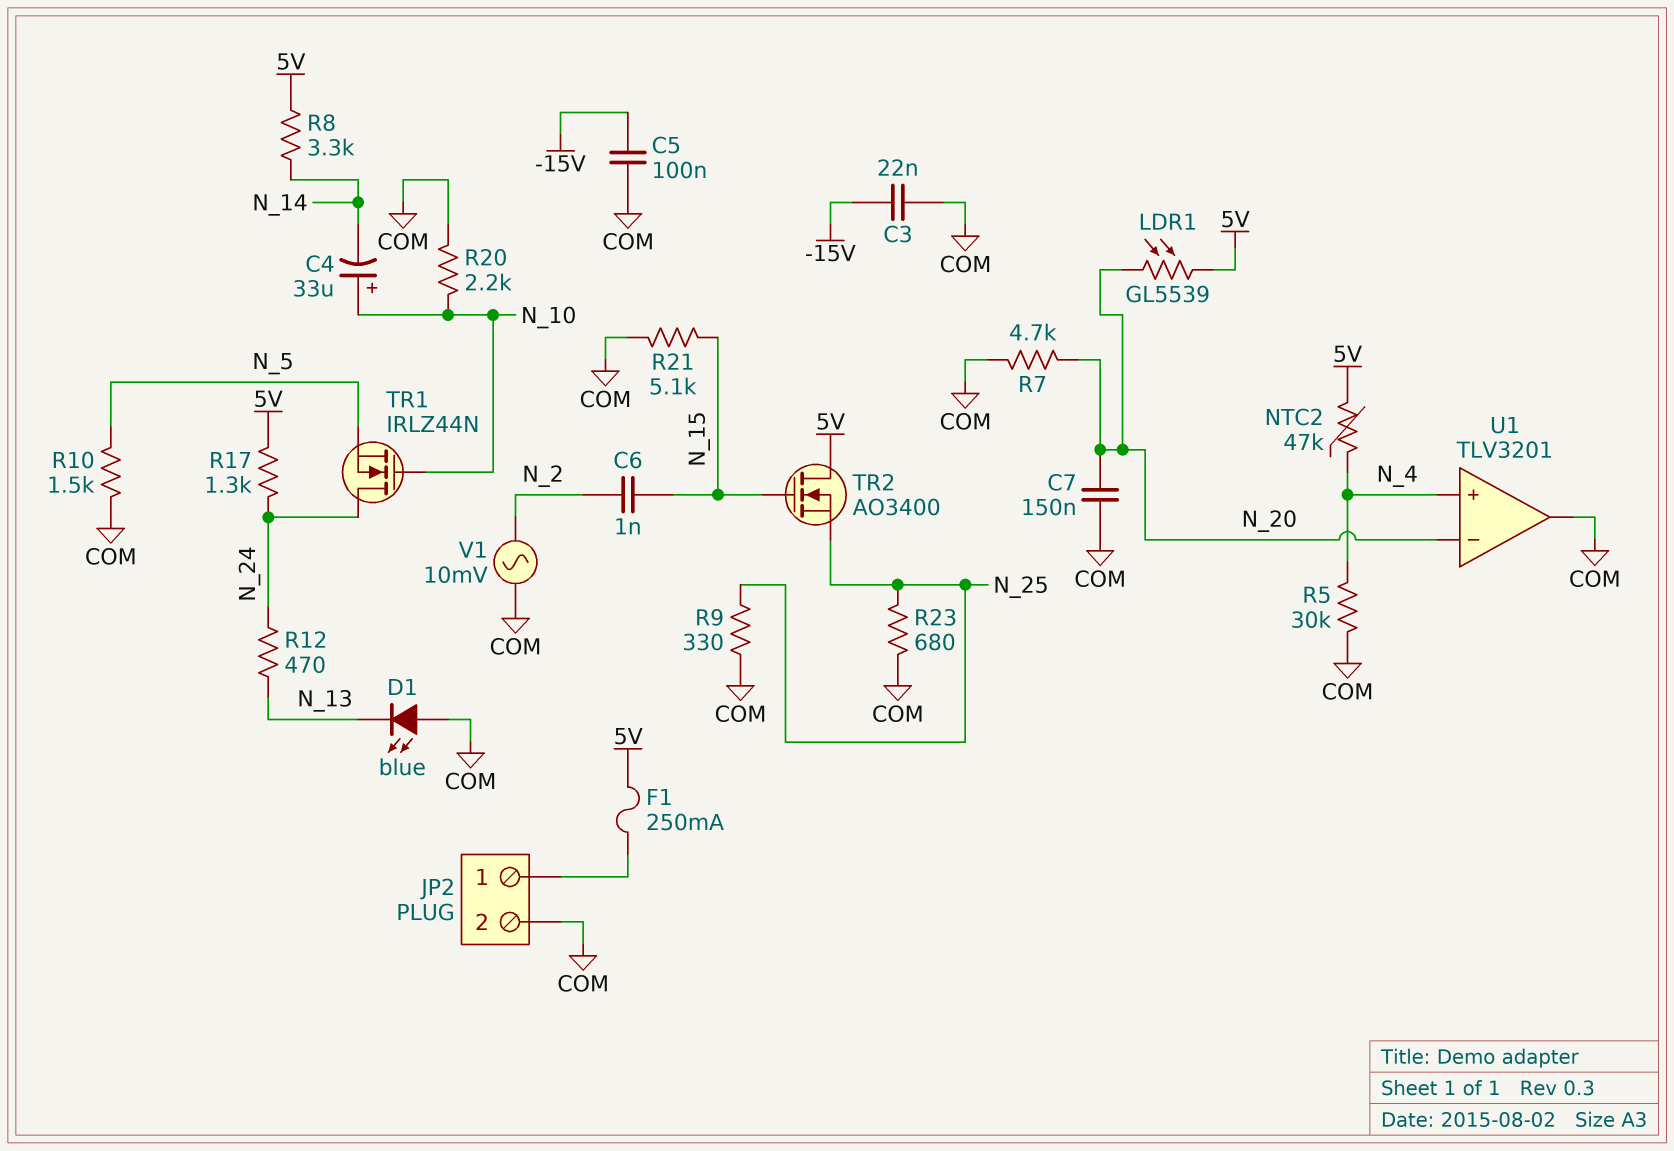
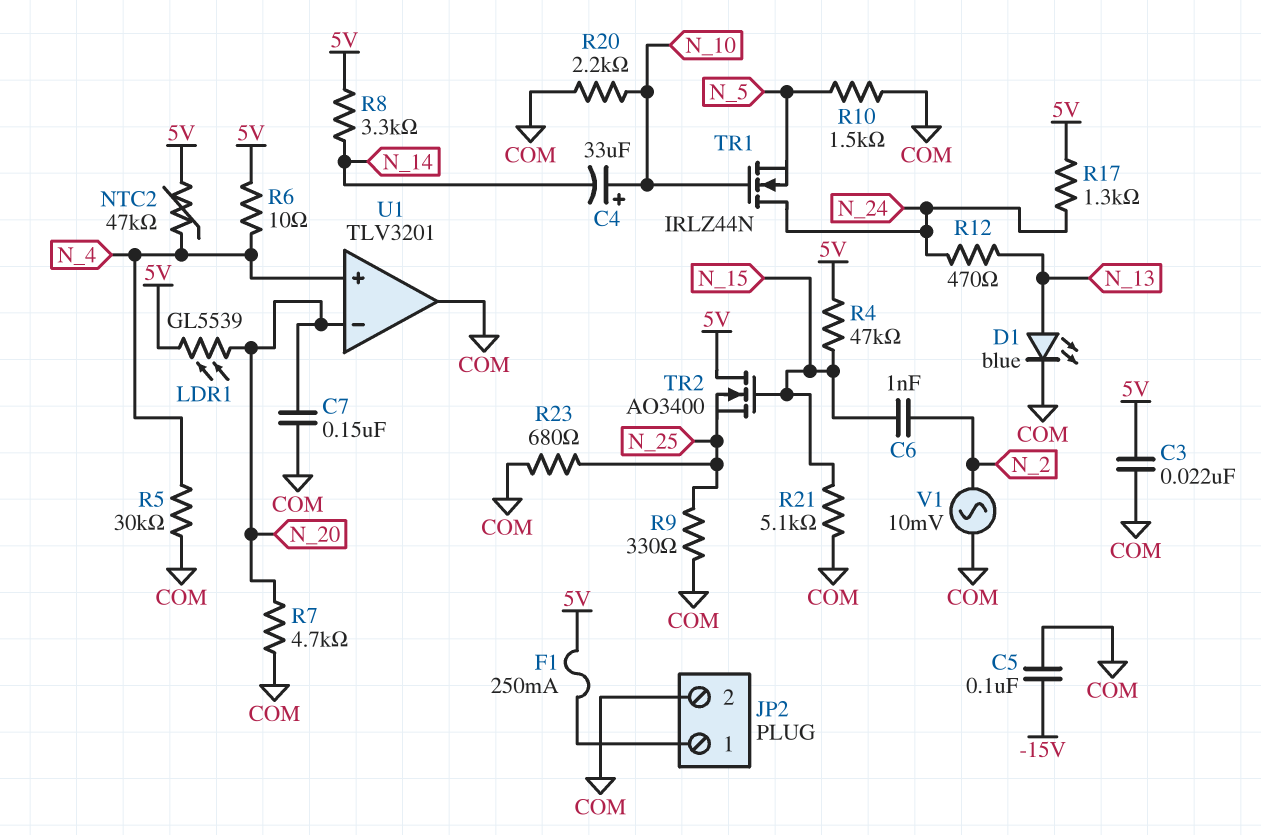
C3: 22nF (-15V, COM) -> 22nF (5V, COM)
D1: LED blue (A COM, K N_13) -> LED blue (A N_13, K COM)
R4: none -> 47k (5V, N_15)
R6: none -> 10 (5V, N_4)

